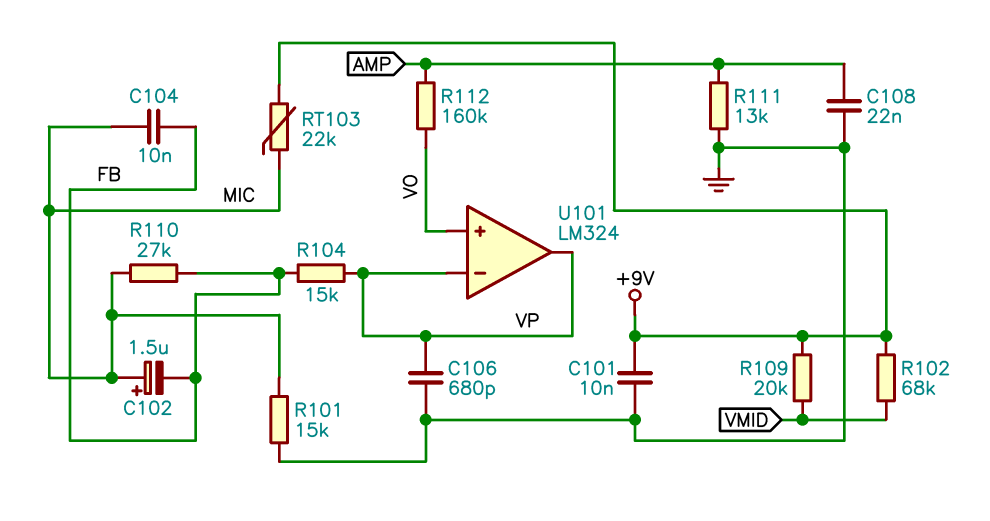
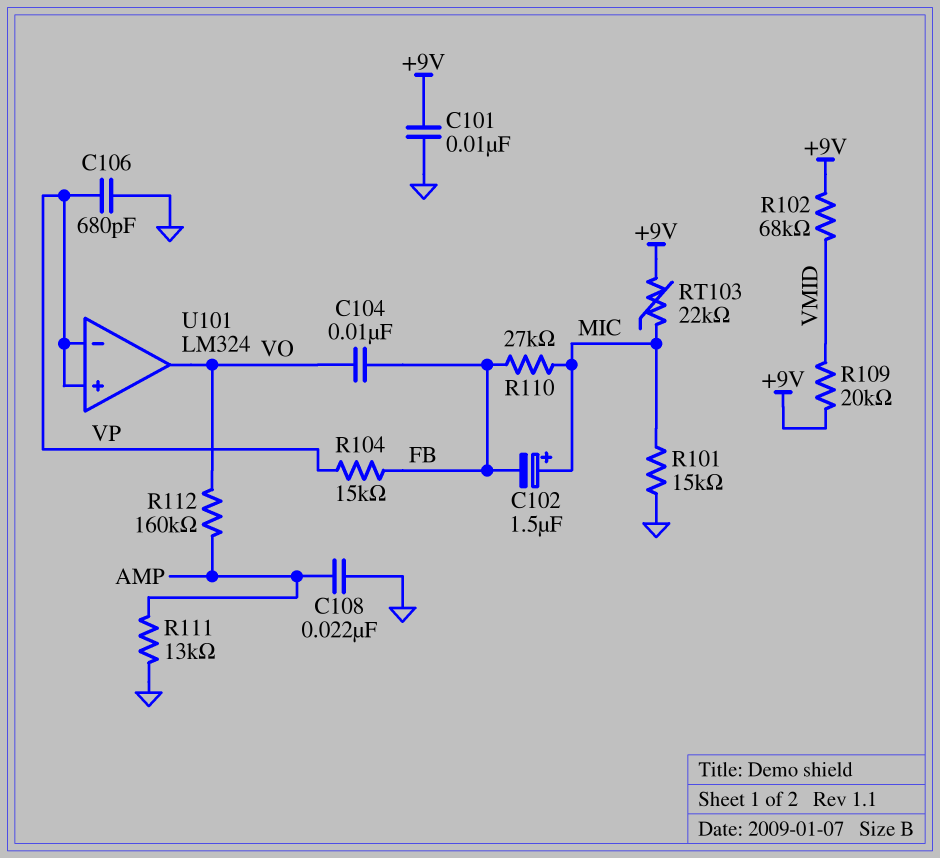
C104: 10nF (FB, MIC) -> 10nF (FB, VO)
U101 pin in+: VO -> VP
U101 pin out: VP -> VO

